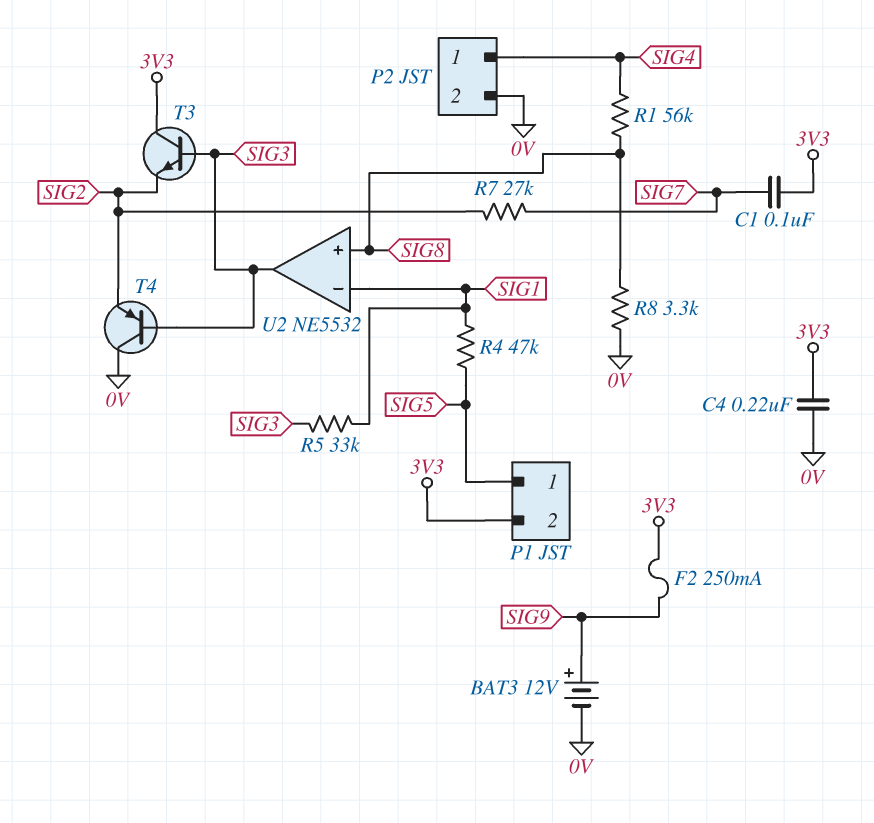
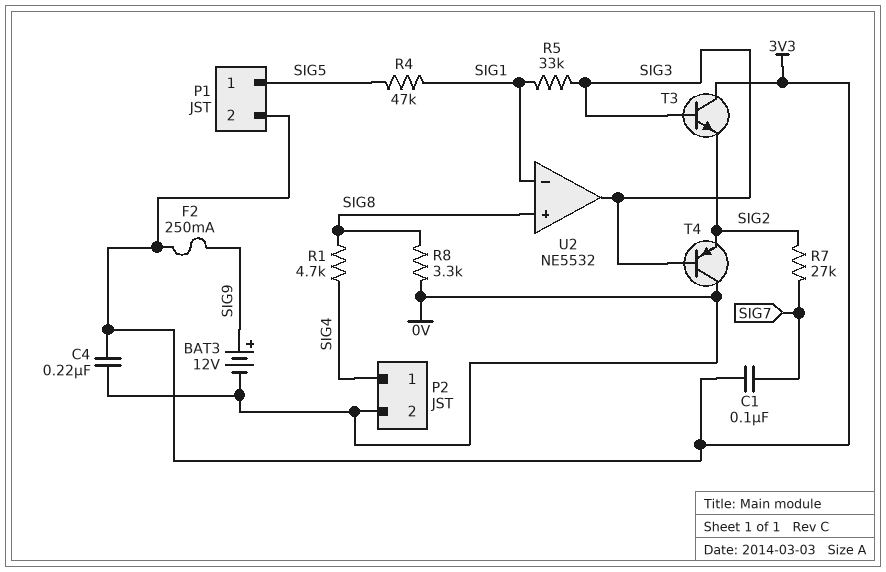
R1: 56k (SIG4, SIG8) -> 4.7k (SIG4, SIG8)

